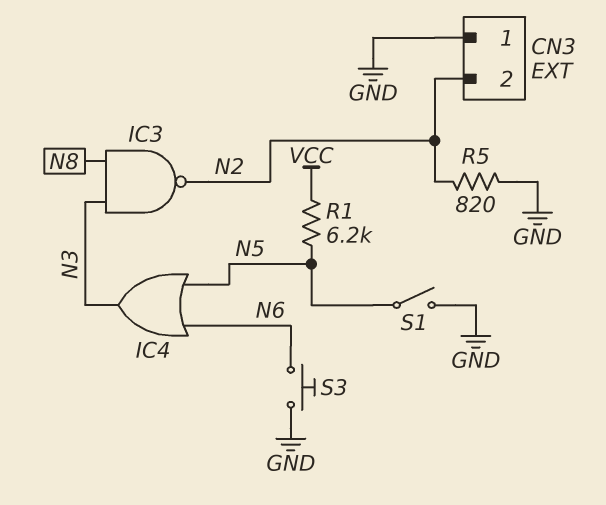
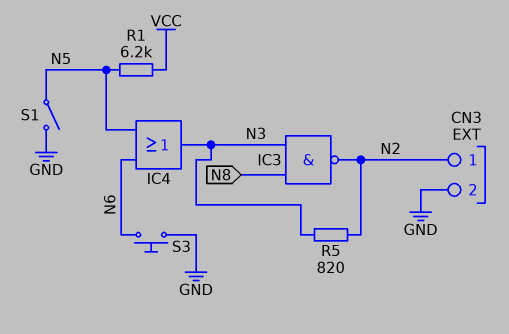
CN3 pin 1: GND -> N2
CN3 pin 2: N2 -> GND
R5: 820 (GND, N2) -> 820 (N2, N3)

